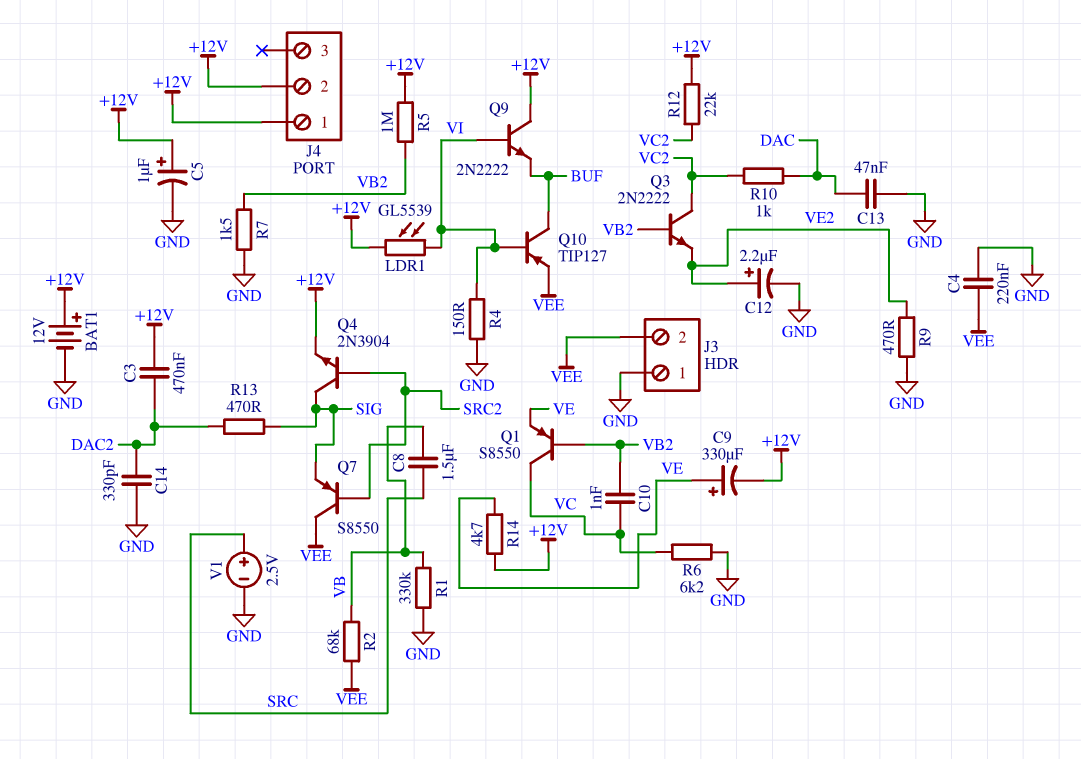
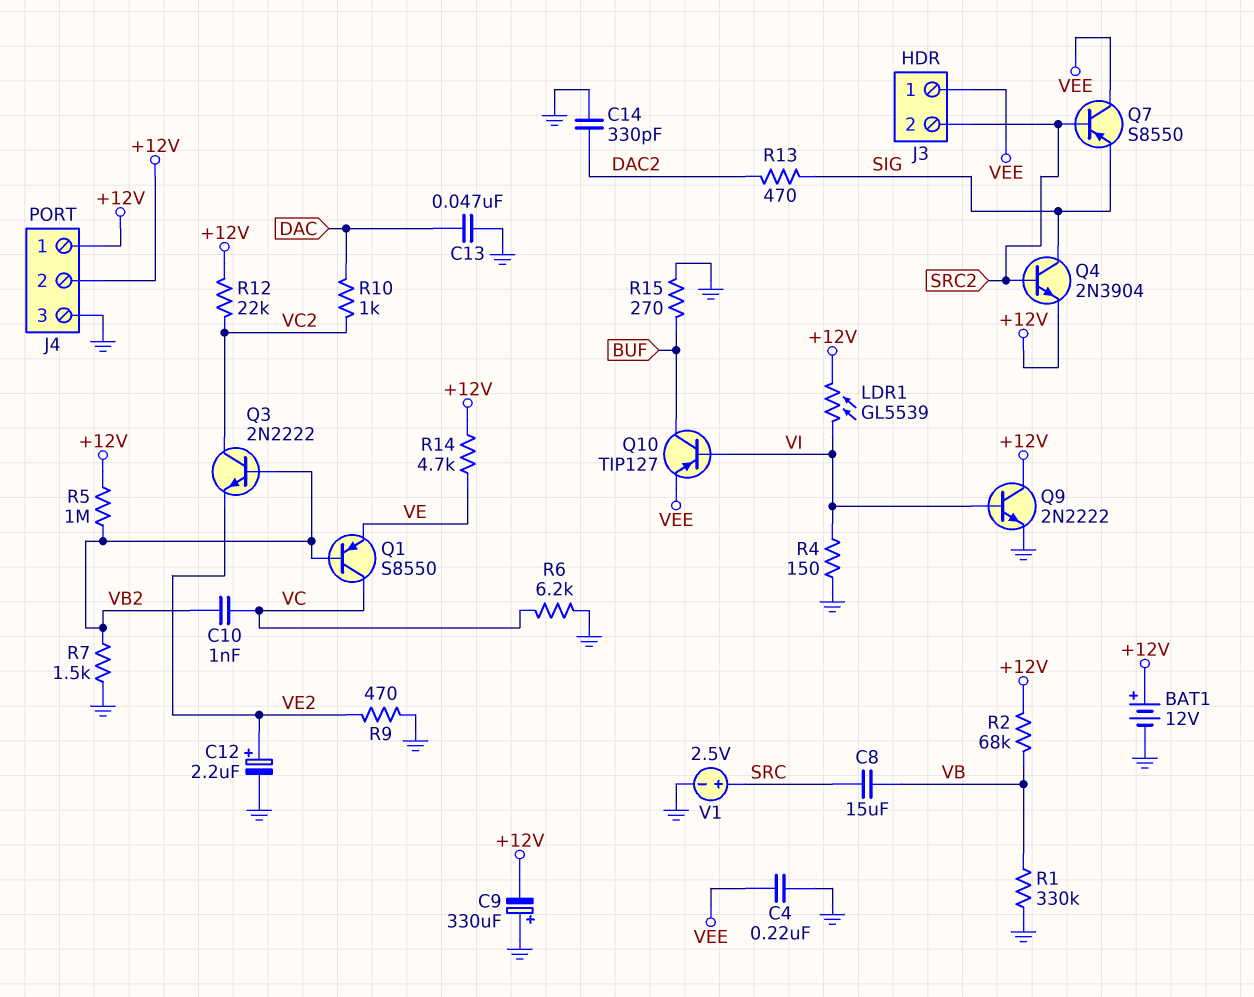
C3: 470nF (+12V, DAC2) -> none
C5: 1uF (plus +12V, minus GND) -> none
C8: 1.5uF (SRC, VB) -> 15uF (SRC, VB)
C9: 330uF (plus VE, minus +12V) -> 330uF (plus GND, minus +12V)
J3 pin 1: GND -> VEE
J3 pin 2: VEE -> SRC2
J4 pin 3: none -> GND
Q9: NPN 2N2222 (B VI, C +12V, E BUF) -> NPN 2N2222 (B VI, C +12V, E GND)
R2: 68k (VB, VEE) -> 68k (+12V, VB)
R15: none -> 270 (BUF, GND)

